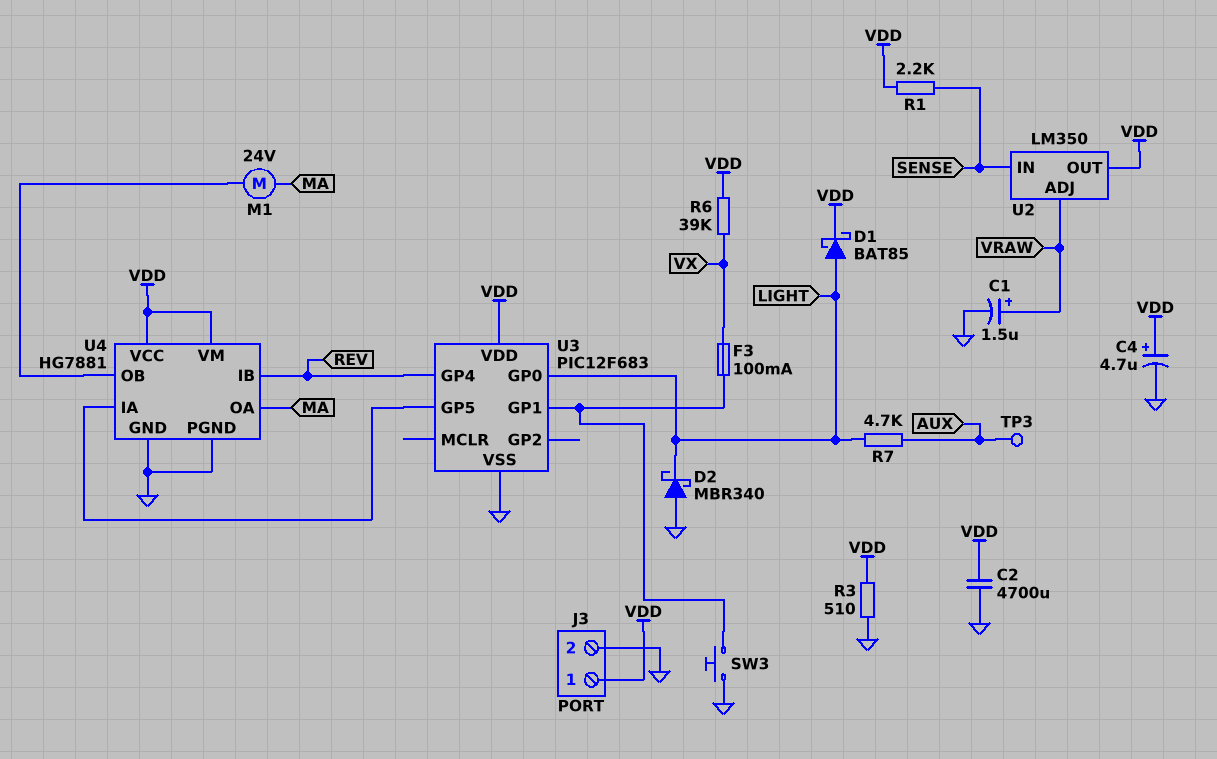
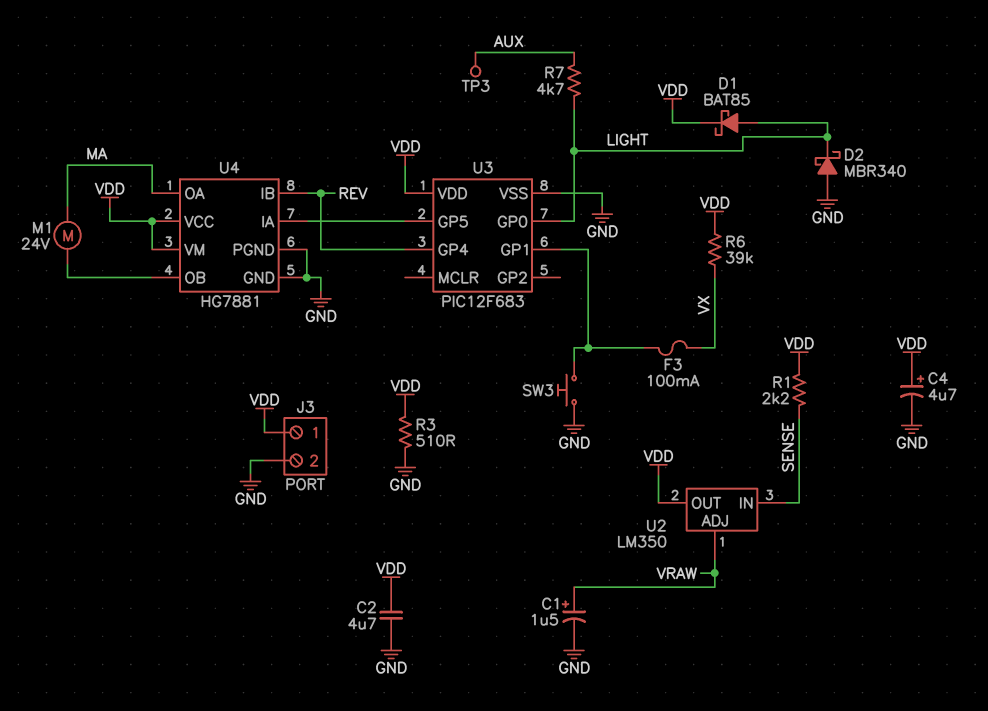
C2: 4700uF (GND, VDD) -> 4.7uF (GND, VDD)

